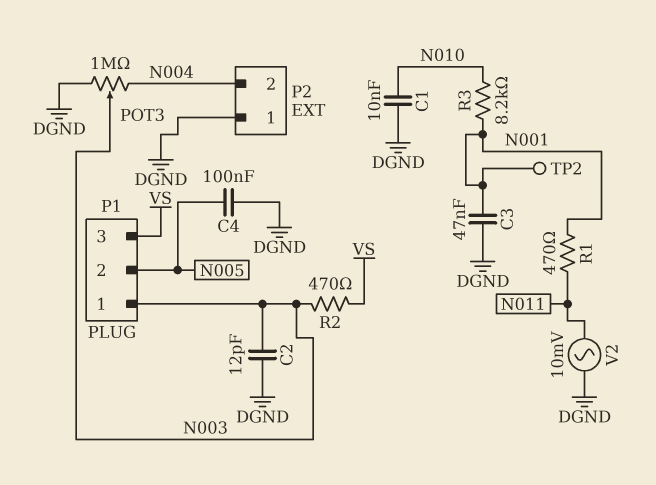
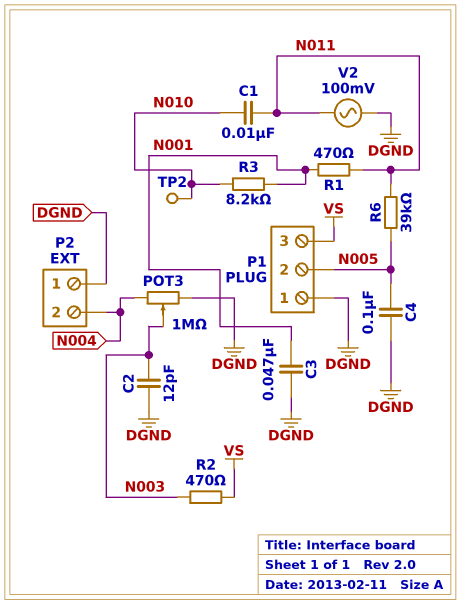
C1: 10nF (DGND, N010) -> 10nF (N010, N011)
P1 pin 1: N003 -> DGND
R6: none -> 39k (N005, N011)
TP2: test point (N001) -> test point (N010)
V2: AC 10mV (DGND, N011) -> AC 100mV (DGND, N011)

